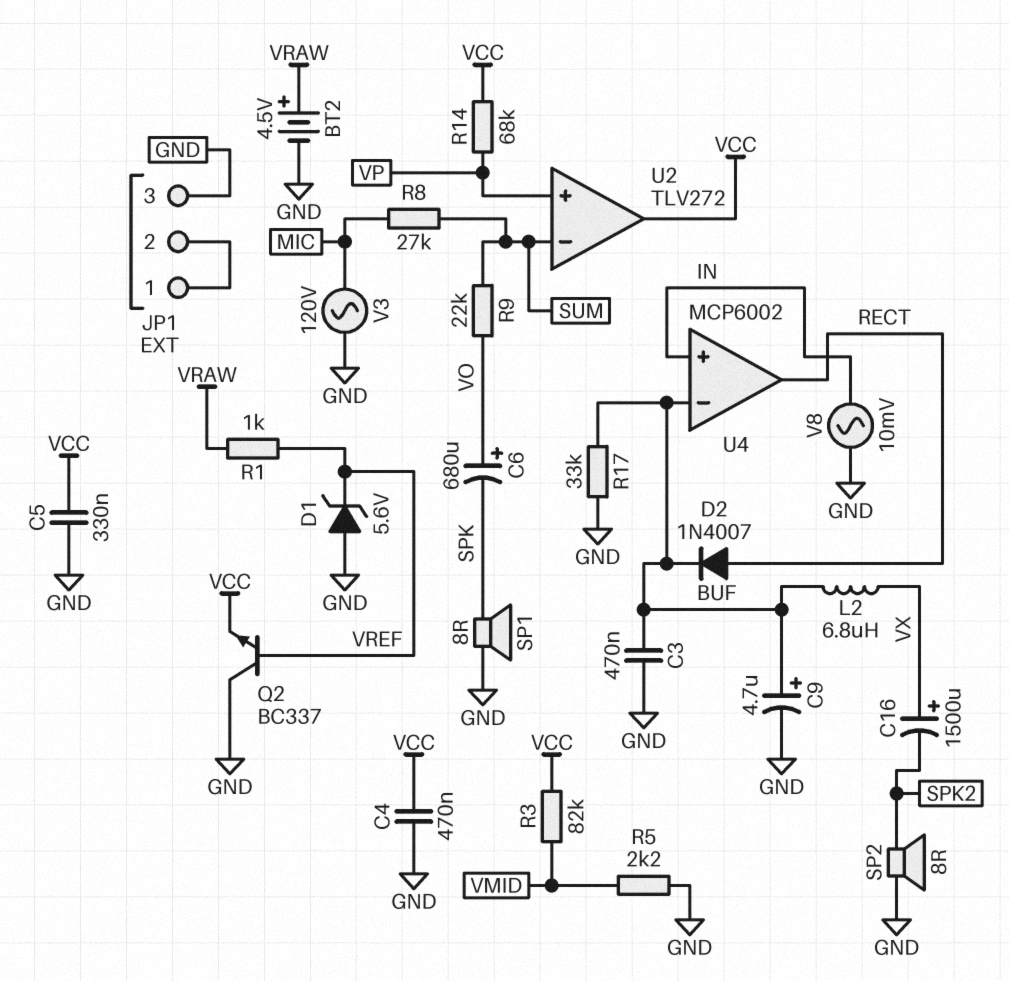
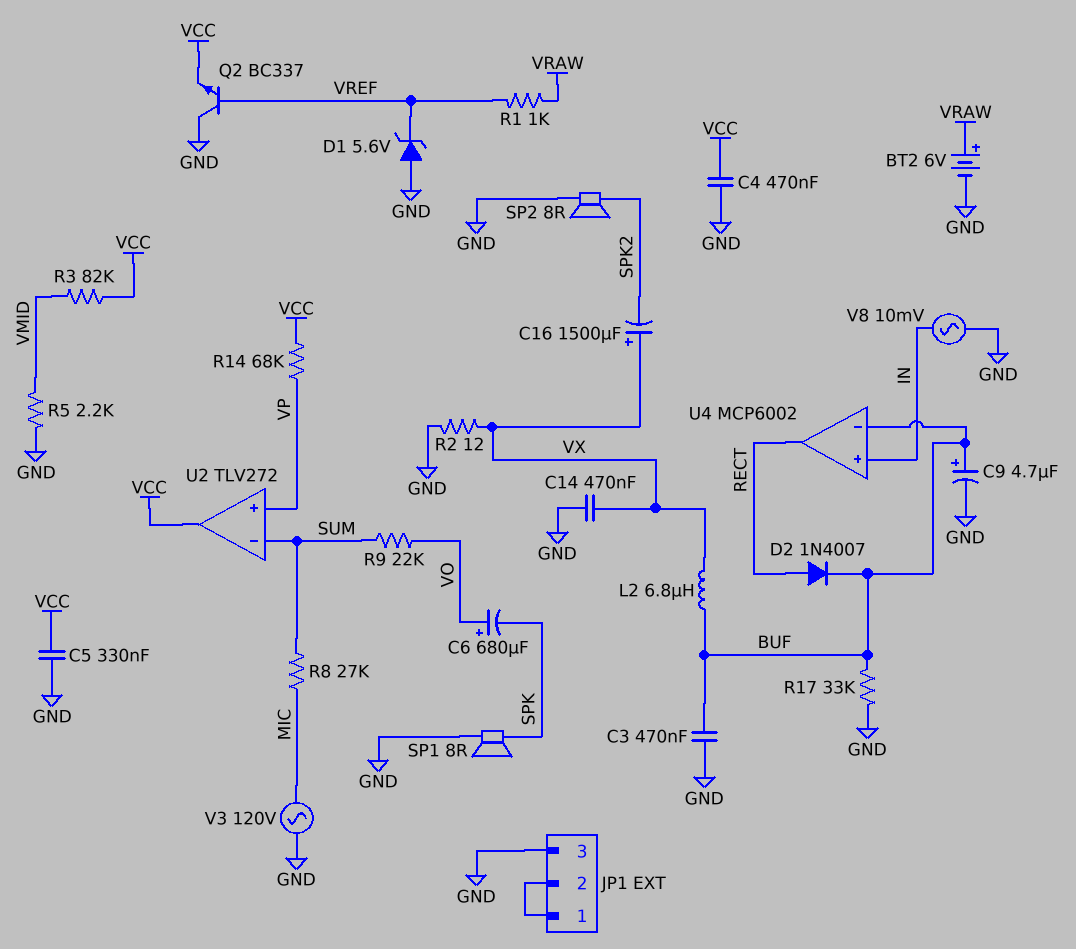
BT2: 4.5V (plus VRAW, minus GND) -> 6V (plus VRAW, minus GND)
C14: none -> 470nF (GND, VX)
R2: none -> 12 (GND, VX)

